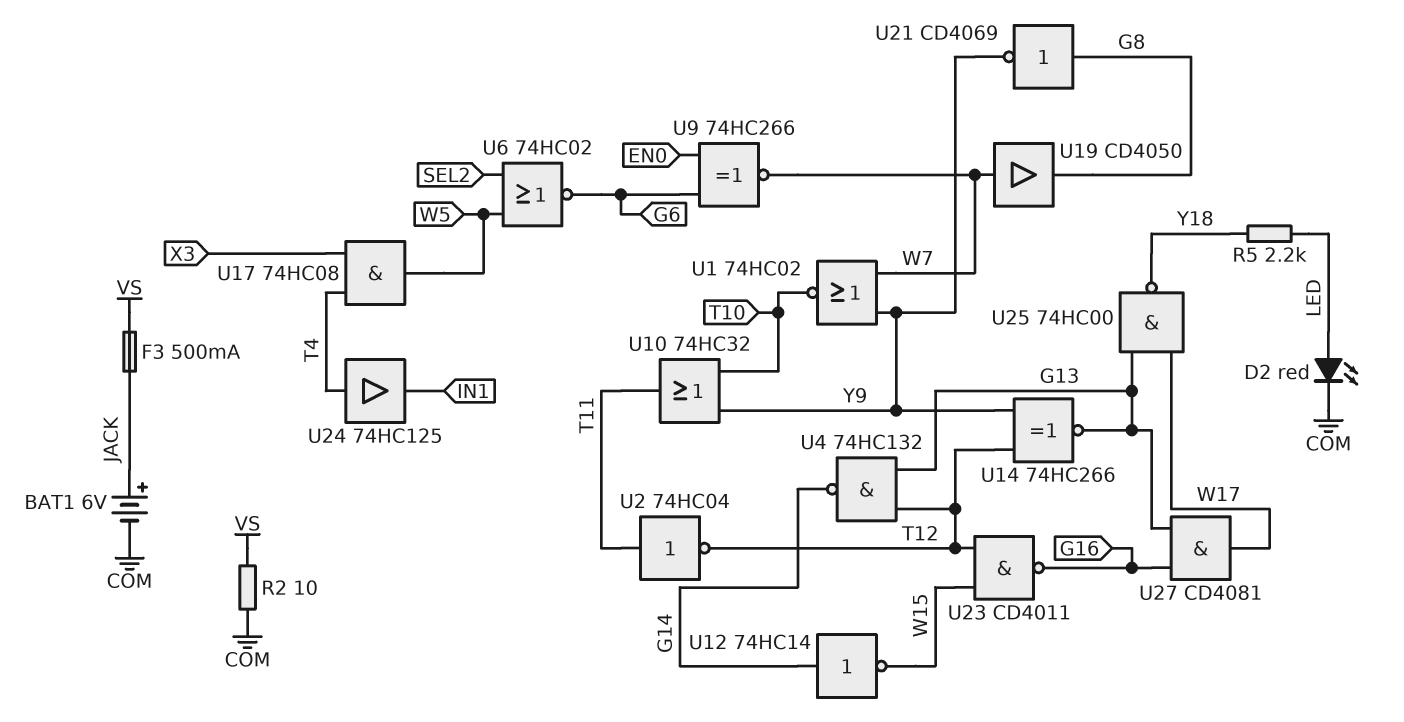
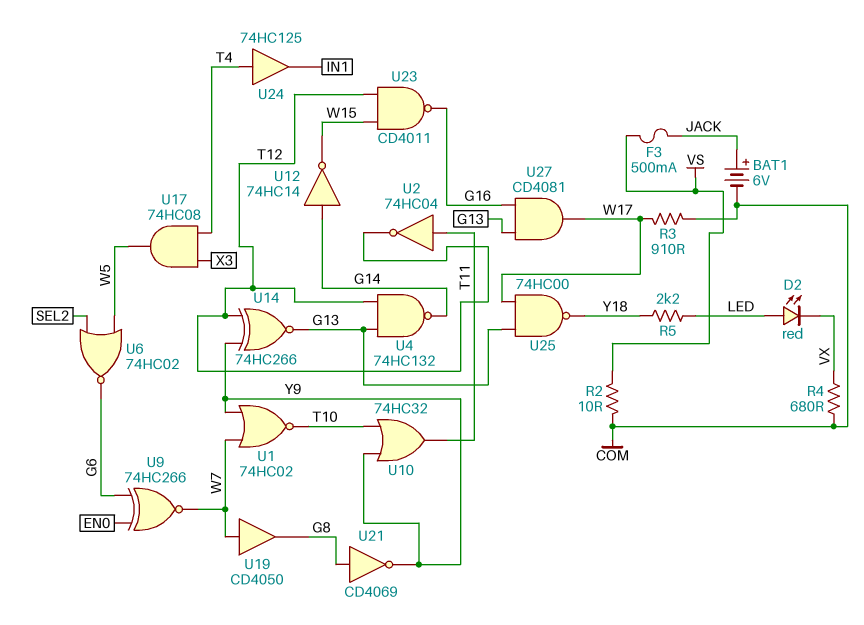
D2: LED red (A LED, K COM) -> LED red (A LED, K VX)
R3: none -> 910 (COM, W17)
R4: none -> 680 (COM, VX)

